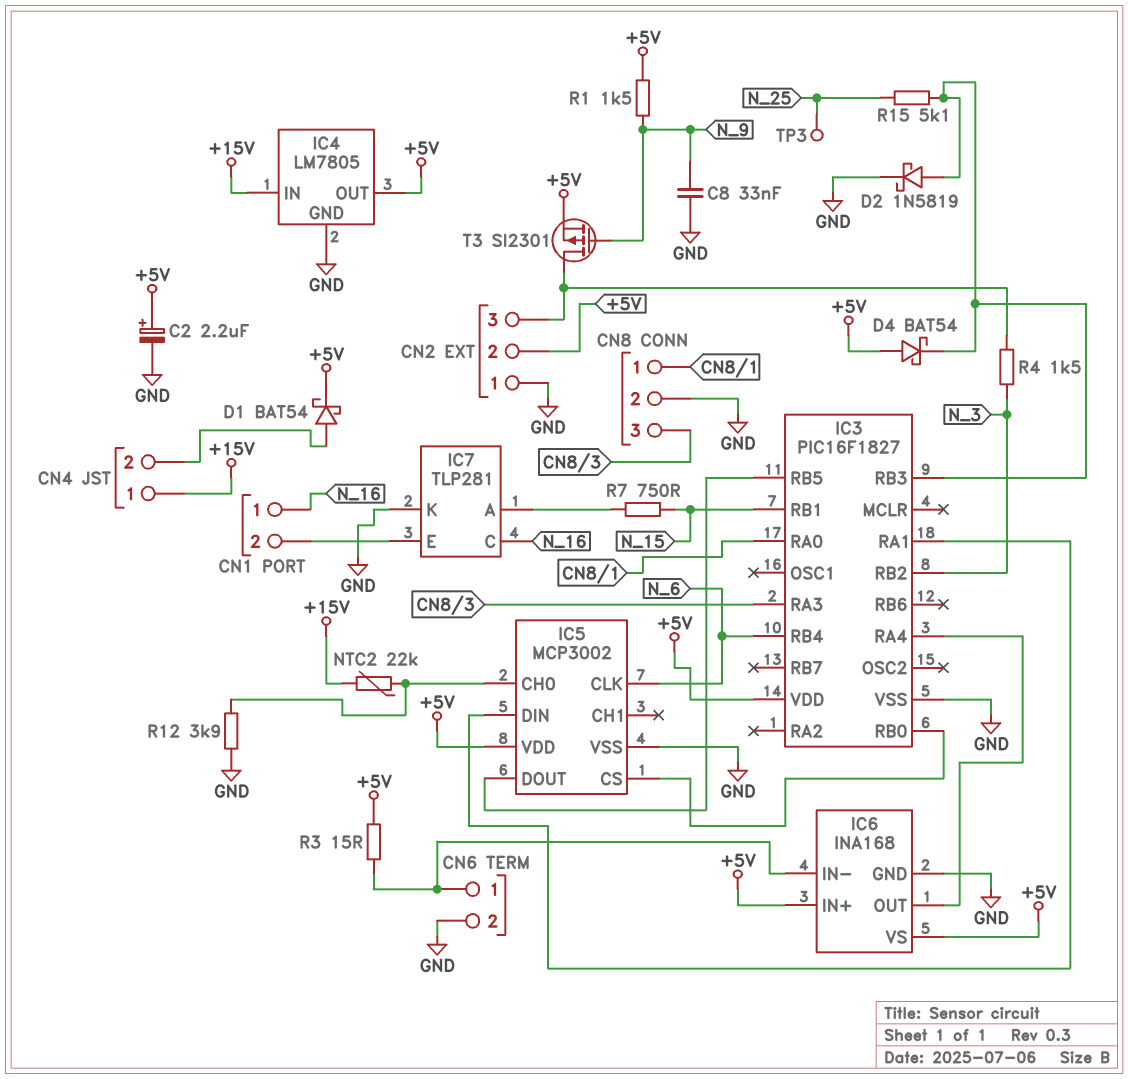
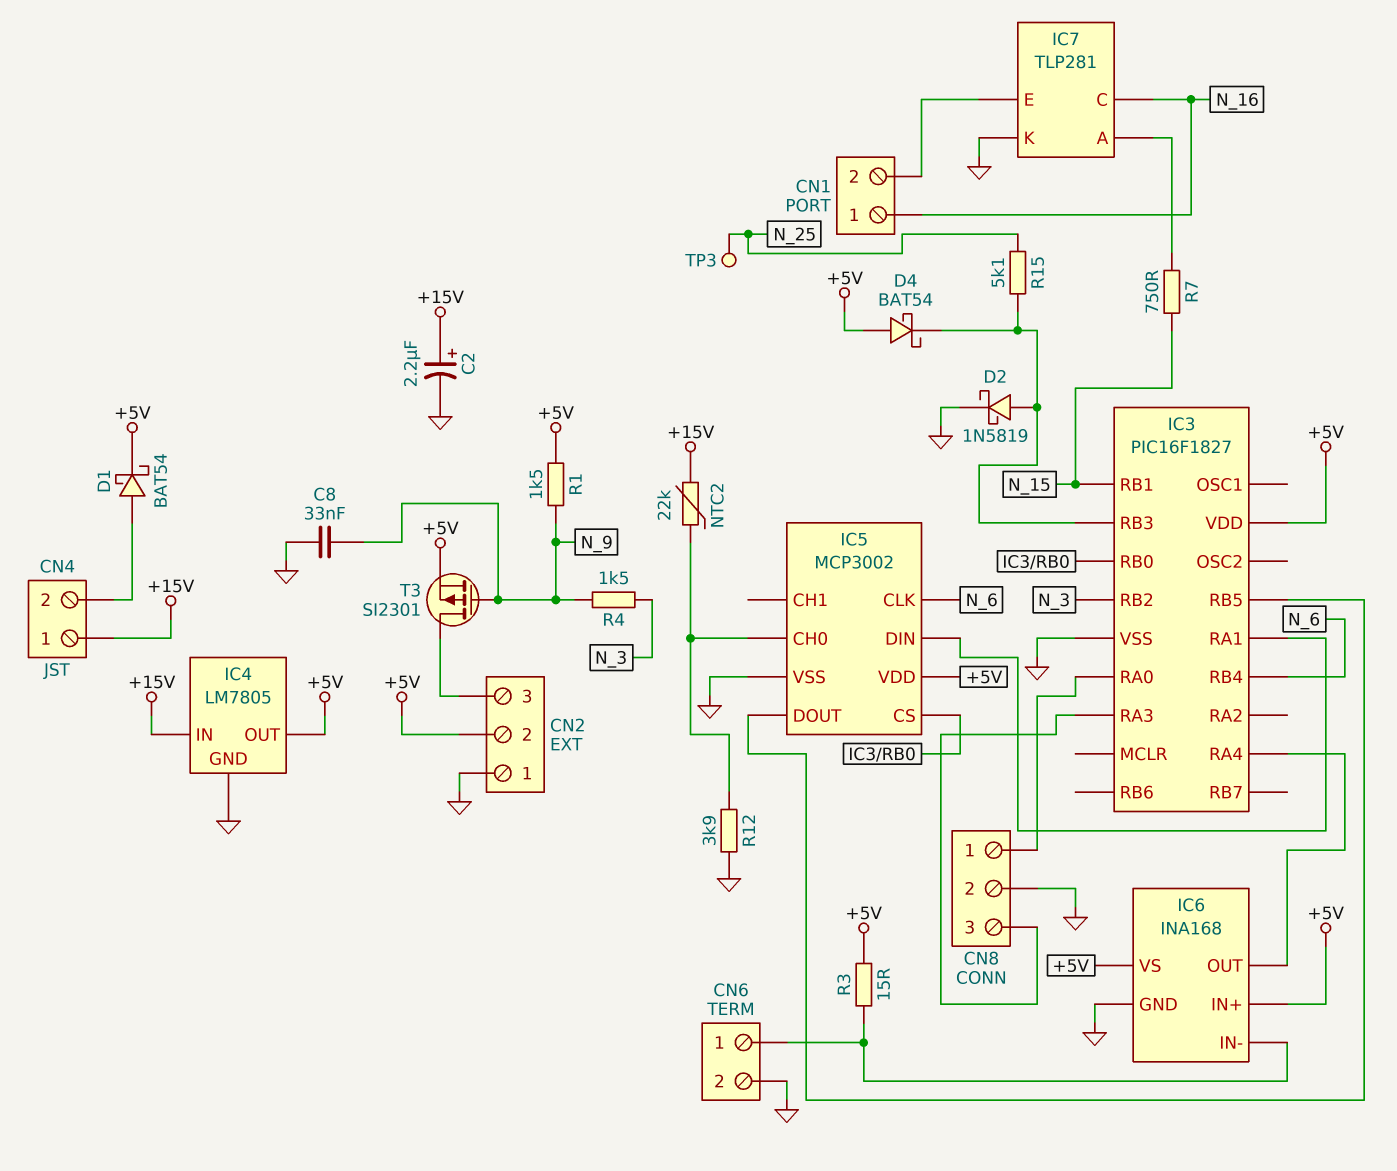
C2: 2.2uF (plus +5V, minus GND) -> 2.2uF (plus +15V, minus GND)
R4: 1.5k (CN2/3, N_3) -> 1.5k (N_3, N_9)

